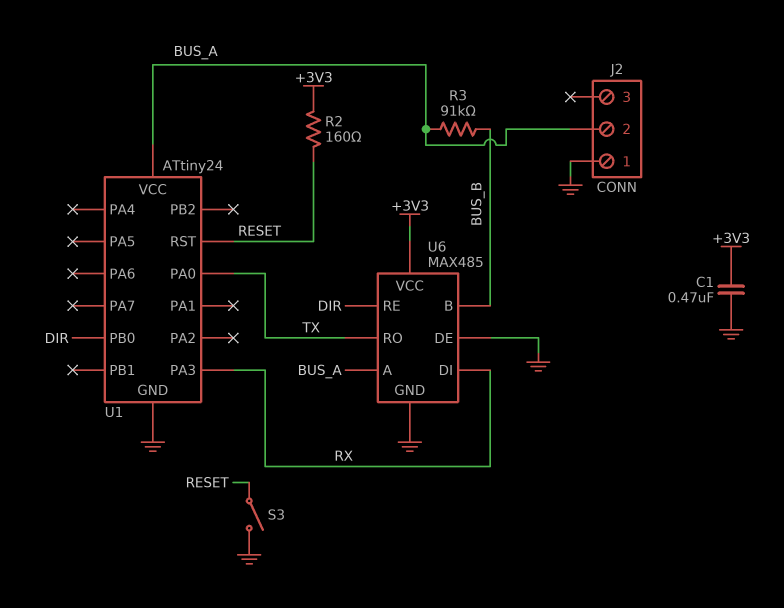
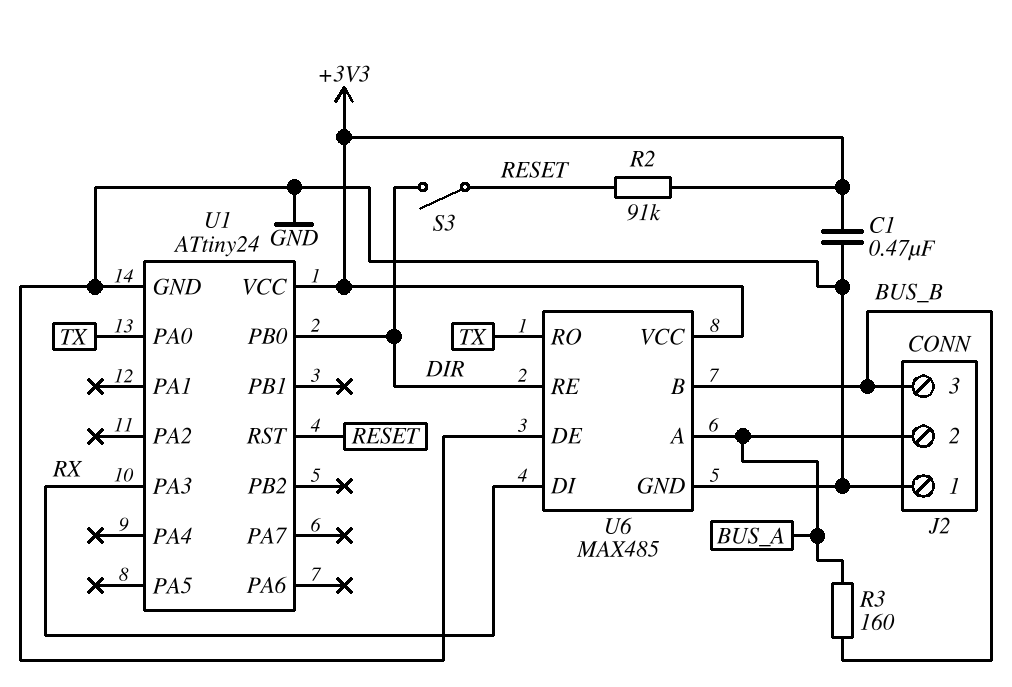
J2 pin 3: none -> BUS_B
R2: 160 (+3V3, RESET) -> 91k (+3V3, RESET)
R3: 91k (BUS_A, BUS_B) -> 160 (BUS_A, BUS_B)
S3: switch (GND, RESET) -> switch (DIR, RESET)
U1 pin VCC: BUS_A -> +3V3

